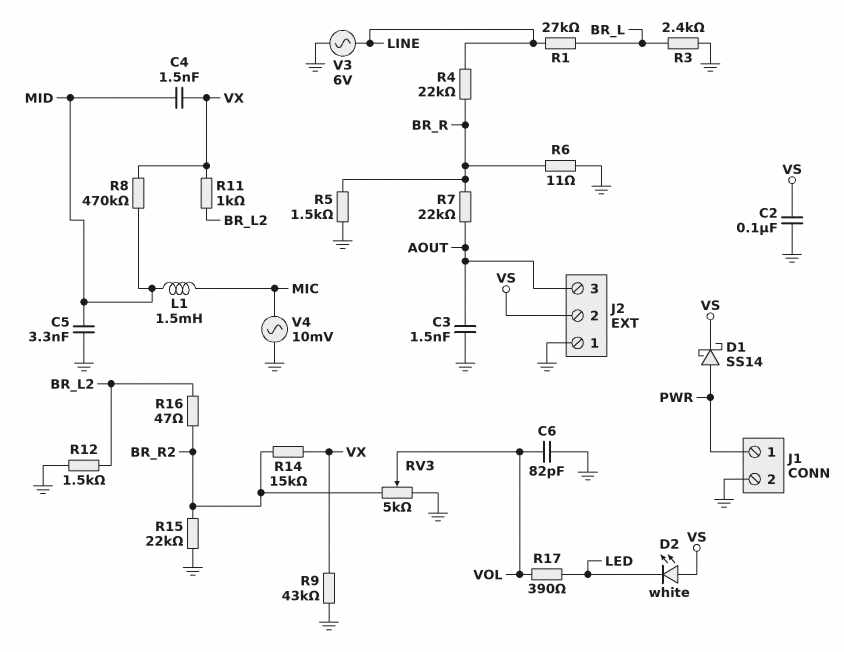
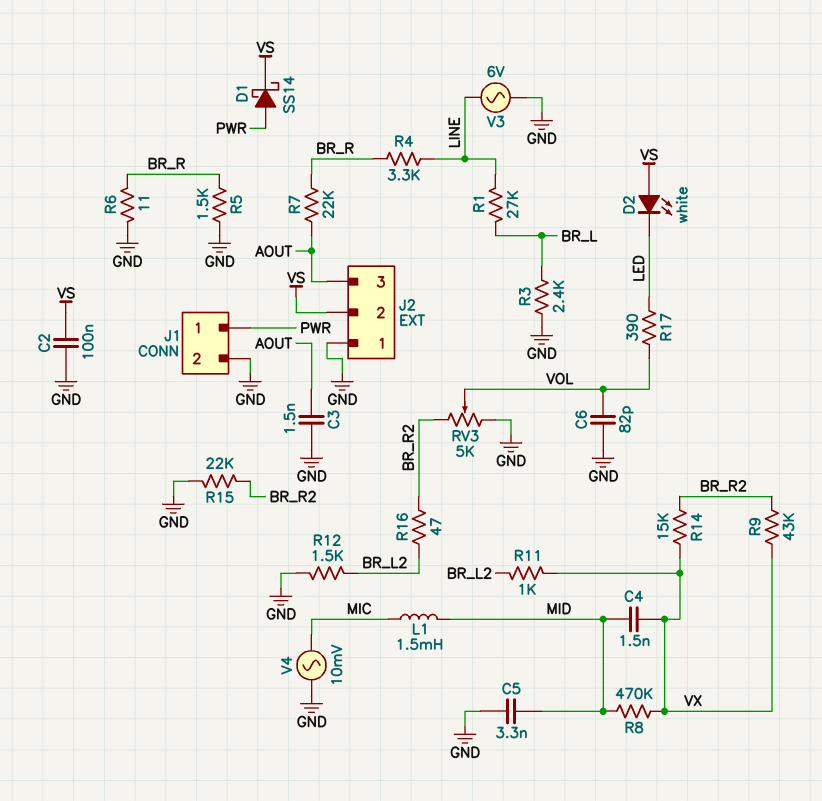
R4: 22k (BR_R, LINE) -> 3.3k (BR_R, LINE)
R9: 43k (GND, VX) -> 43k (BR_R2, VX)

